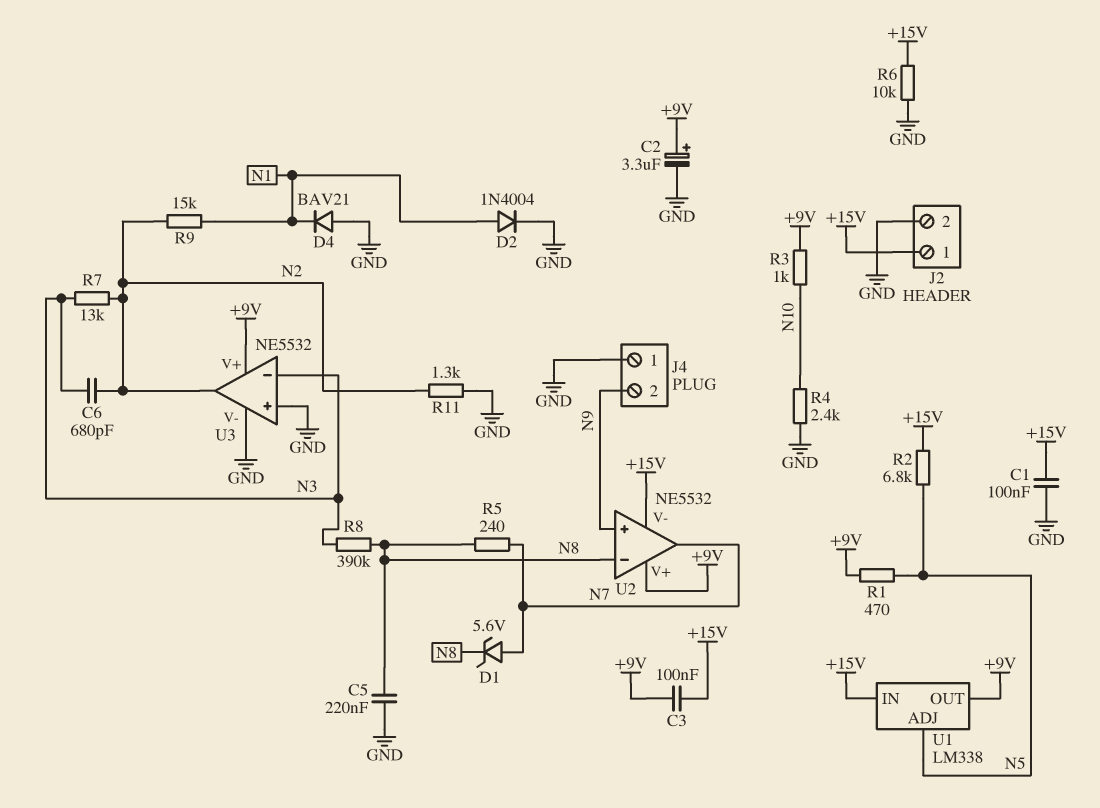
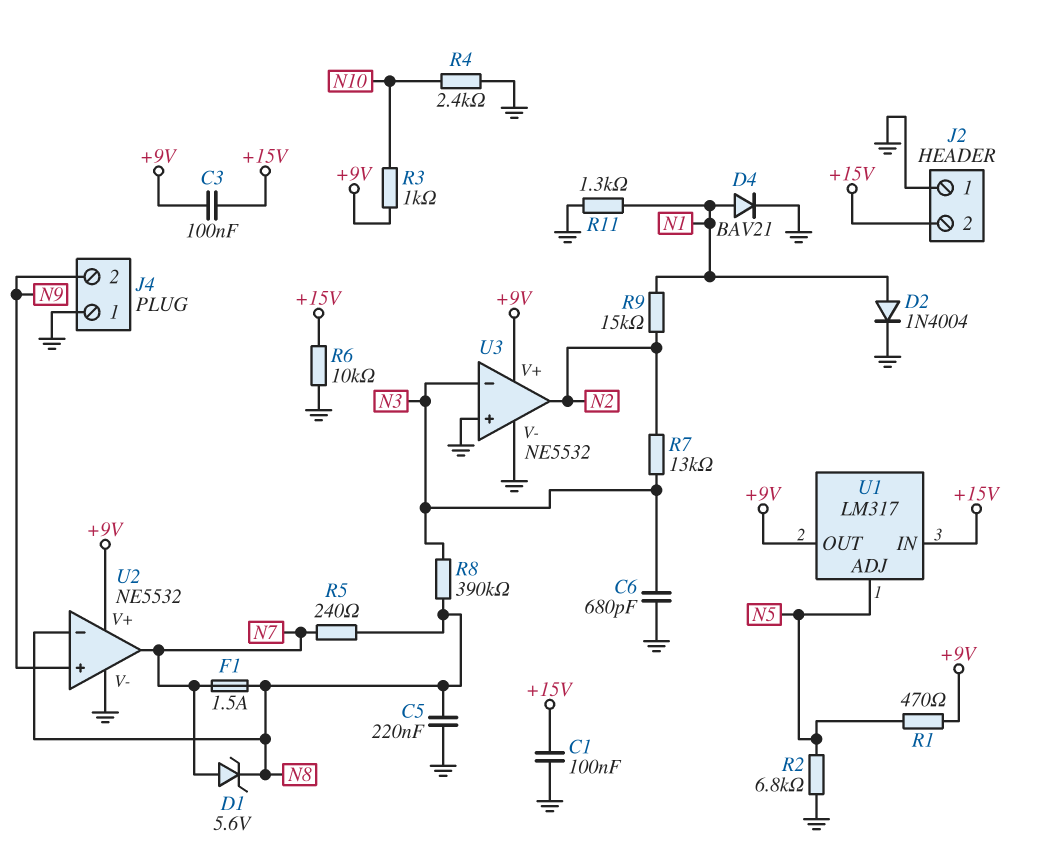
C2: 3.3uF (plus +9V, minus GND) -> none
C6: 680pF (N2, N3) -> 680pF (GND, N3)
D4: diode BAV21 (A GND, K N1) -> diode BAV21 (A N1, K GND)
F1: none -> 1.5A (N7, N8)
J2 pin 1: +15V -> GND
J2 pin 2: GND -> +15V
R2: 6.8k (+15V, N5) -> 6.8k (GND, N5)
R11: 1.3k (GND, N2) -> 1.3k (GND, N1)
U1: LM338 -> LM317
U2 pin V-: +15V -> GND

